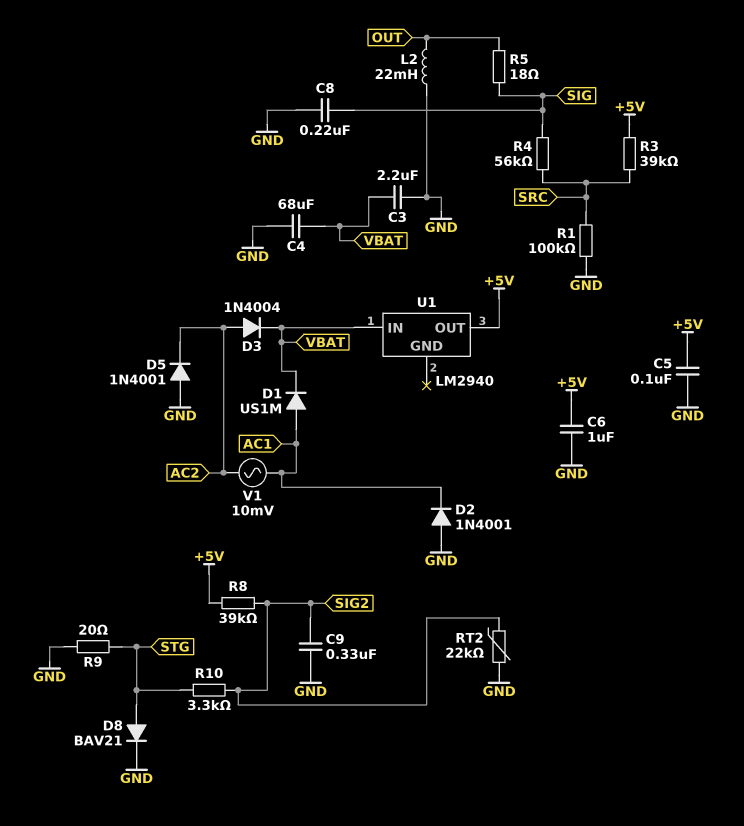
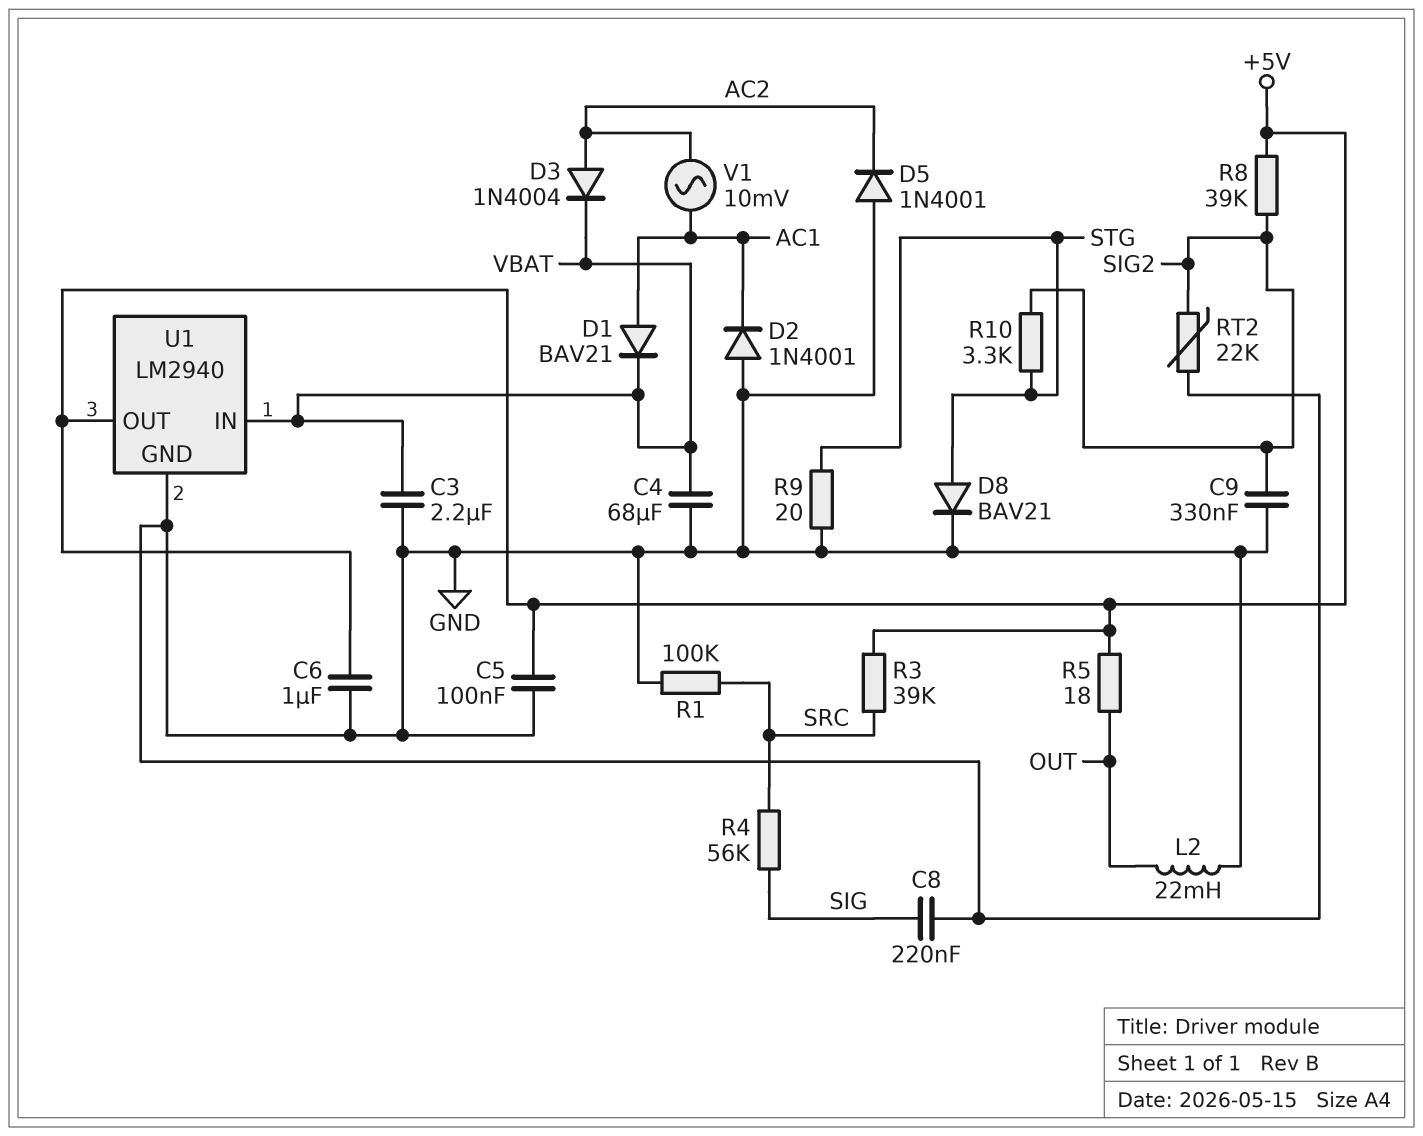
D1: diode US1M (A AC1, K VBAT) -> diode BAV21 (A AC1, K VBAT)
R5: 18 (OUT, SIG) -> 18 (+5V, OUT)
U1 pin GND: none -> GND

